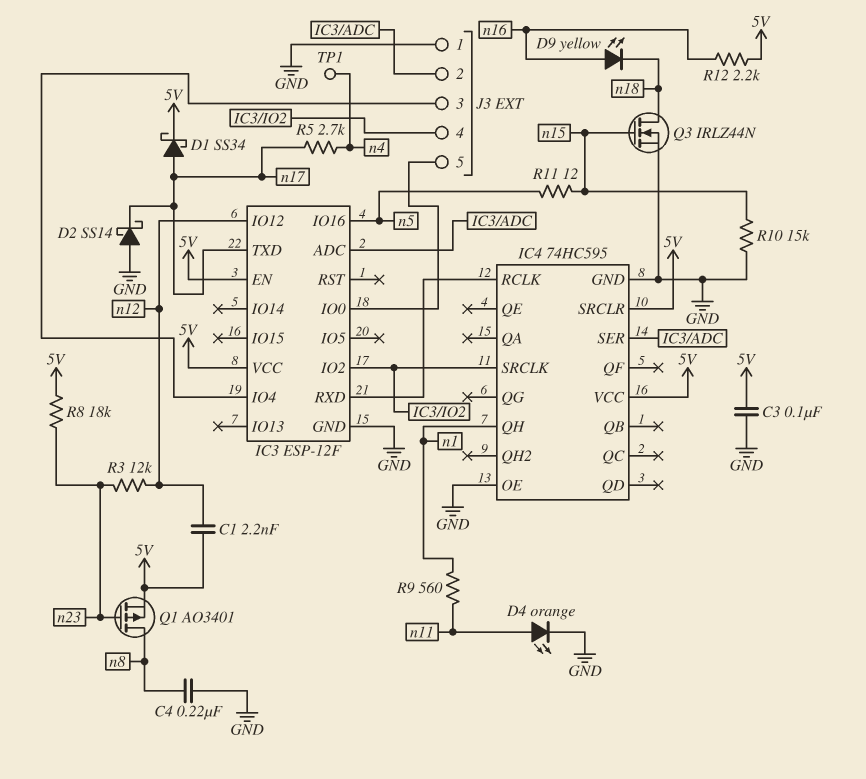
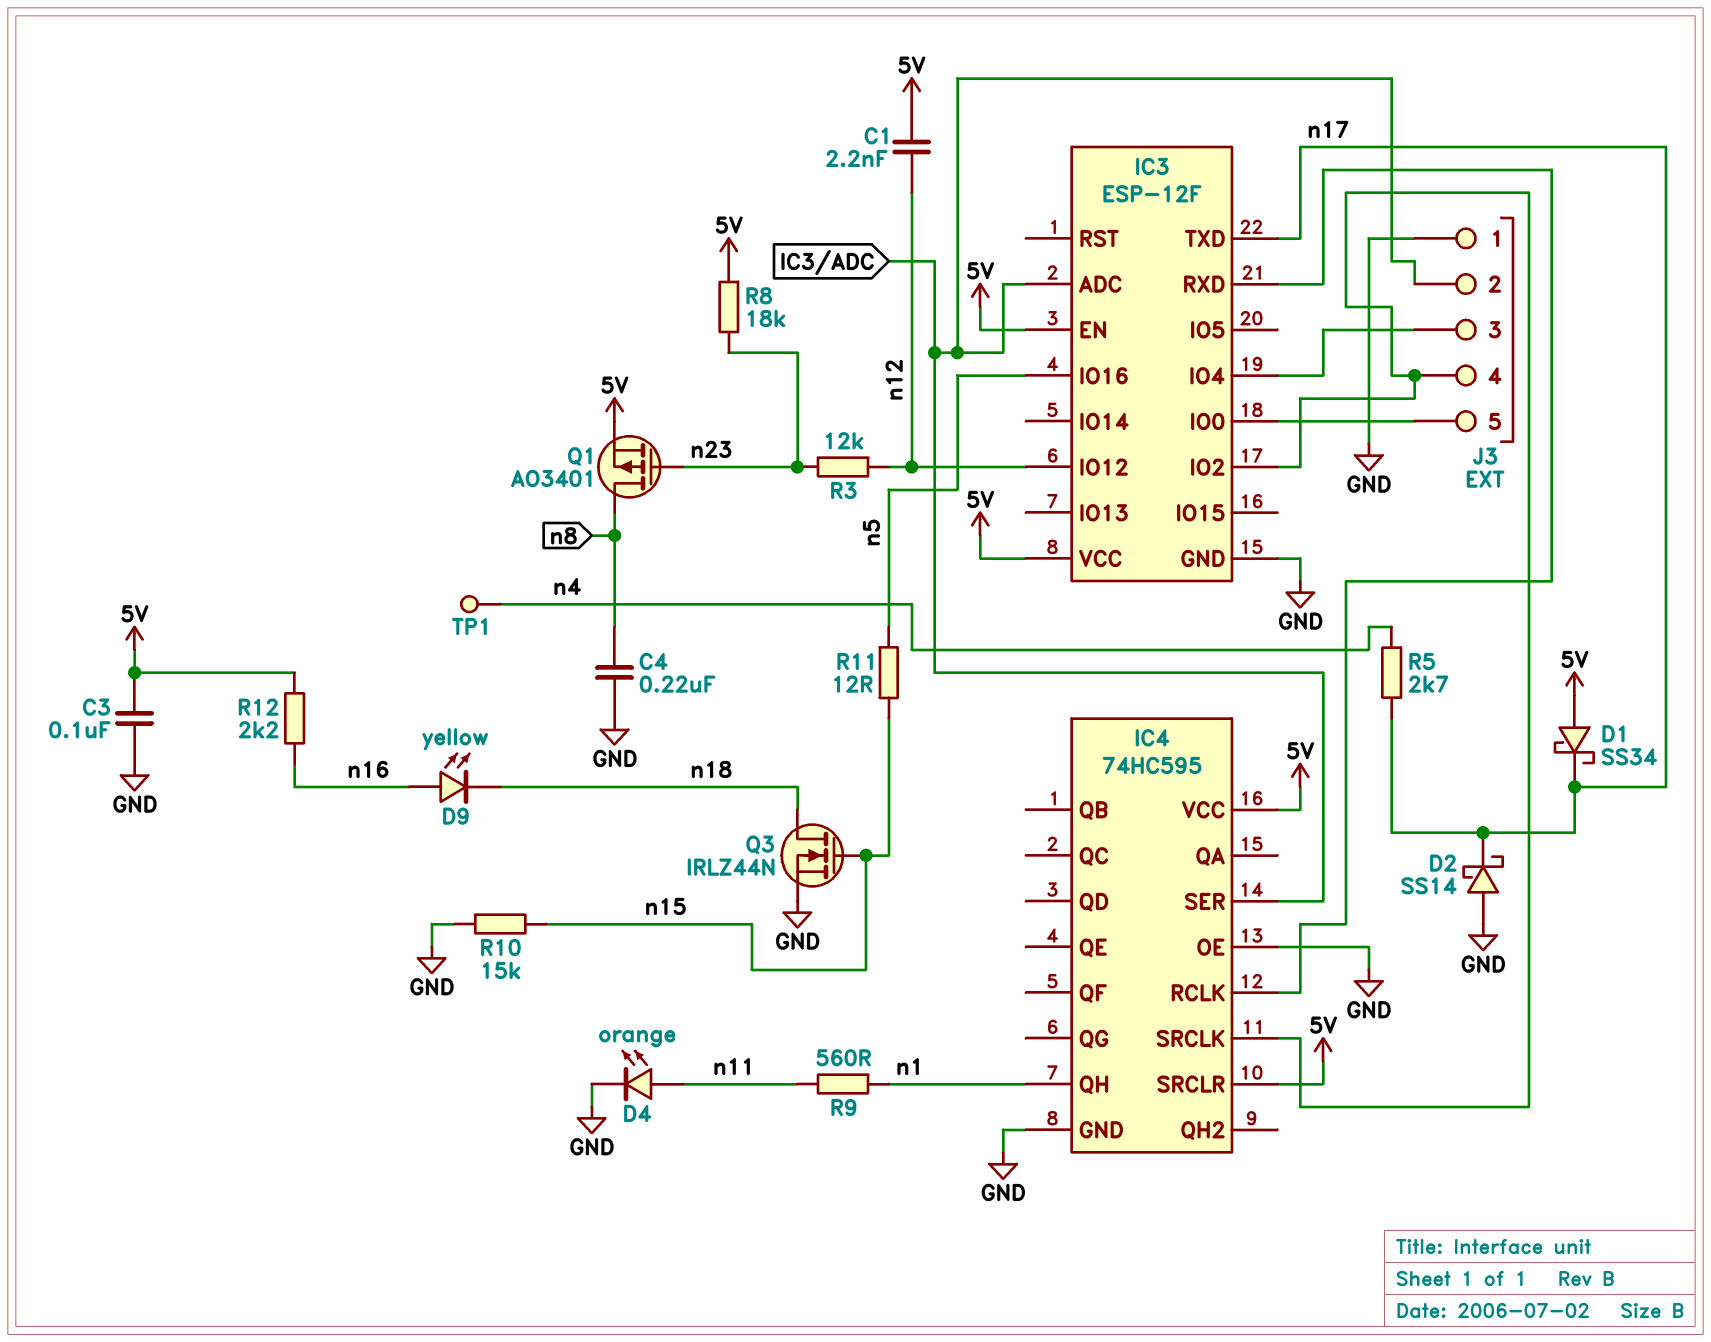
D1: schottky SS34 (A n17, K 5V) -> schottky SS34 (A 5V, K n17)

